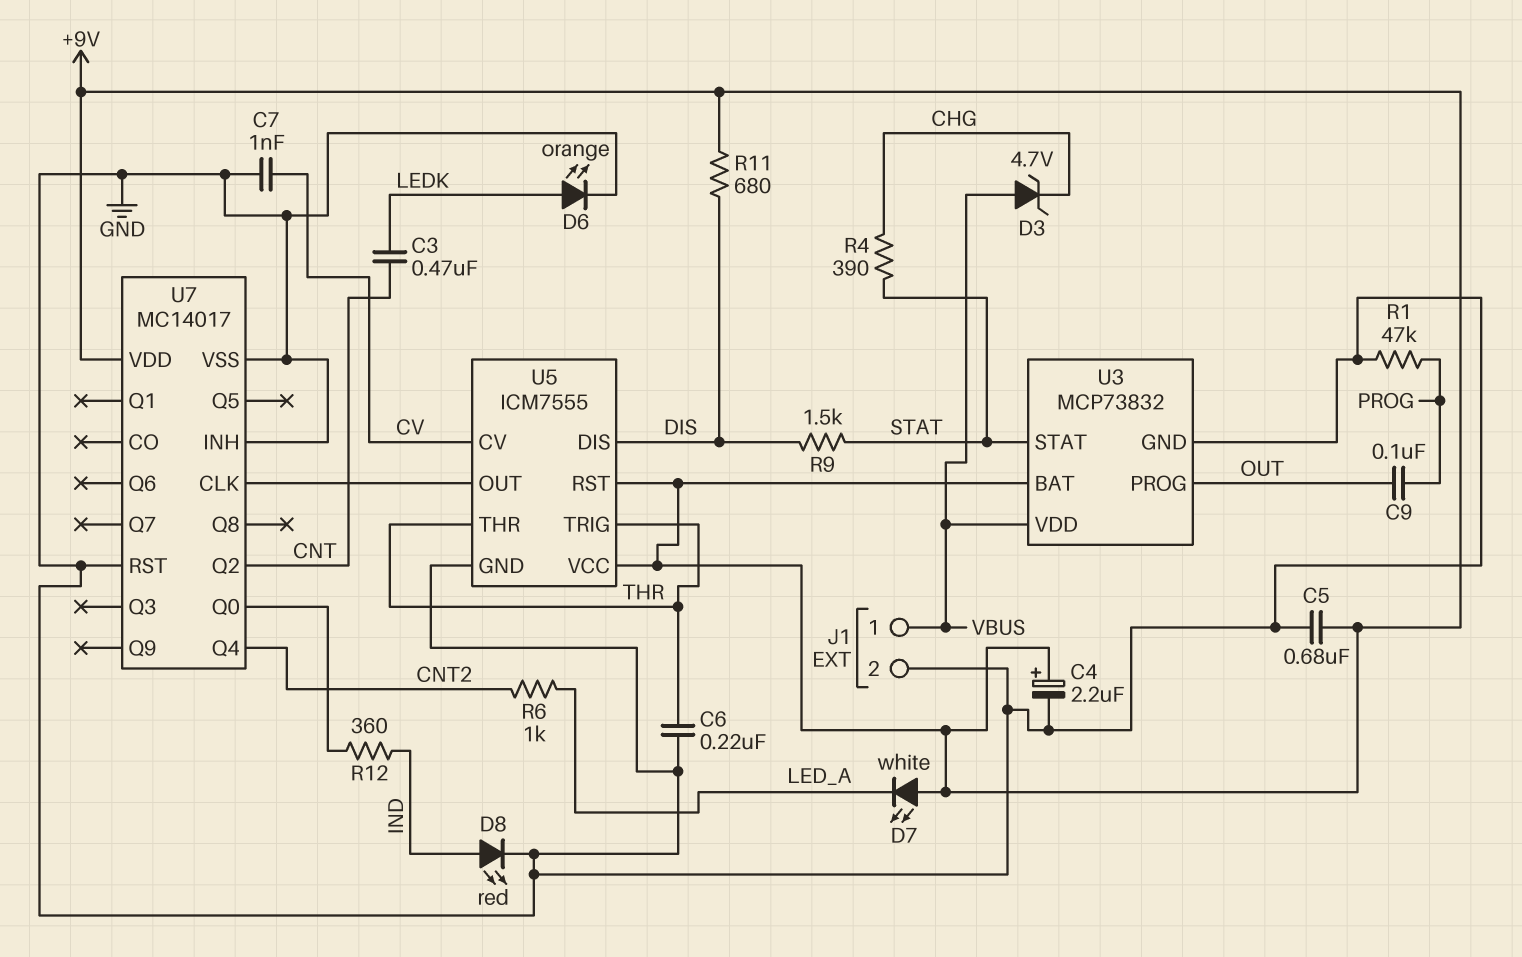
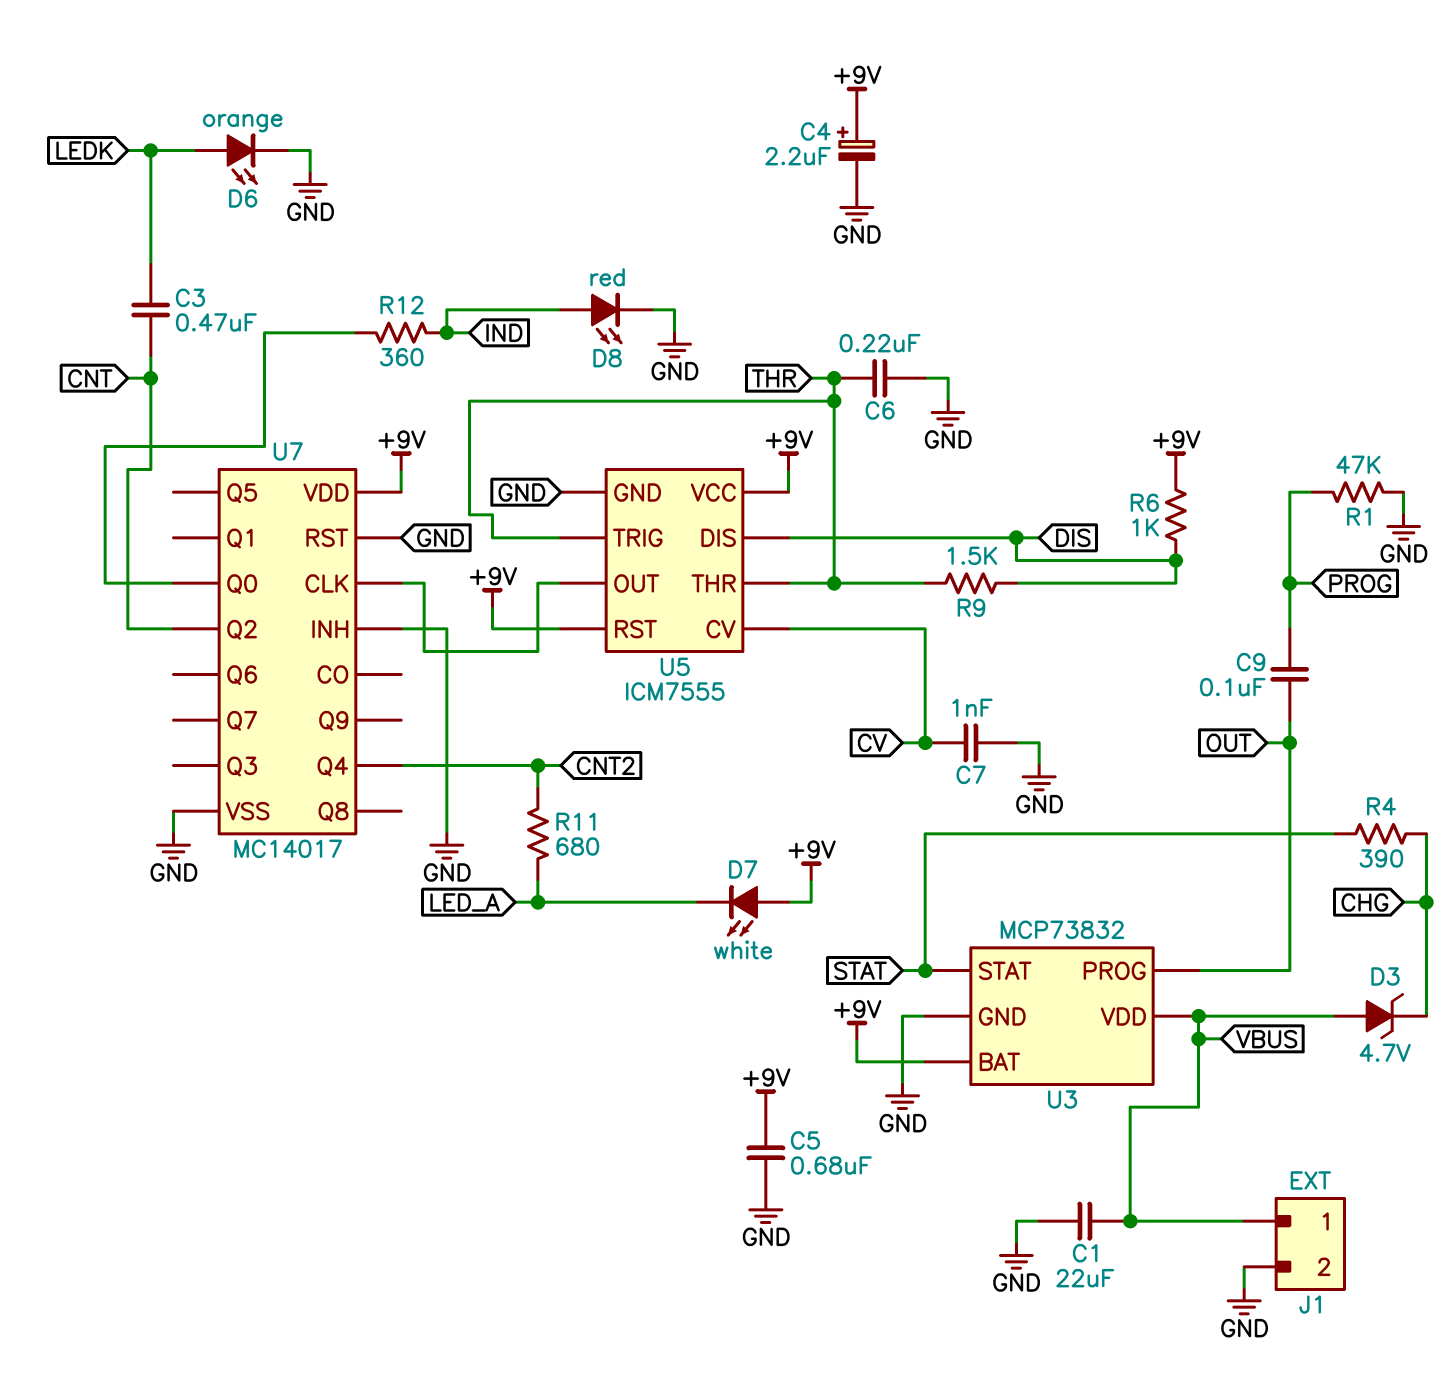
C1: none -> 22uF (GND, VBUS)
R6: 1k (CNT2, LED_A) -> 1k (+9V, DIS)
R9: 1.5k (DIS, STAT) -> 1.5k (DIS, THR)
R11: 680 (+9V, DIS) -> 680 (CNT2, LED_A)

